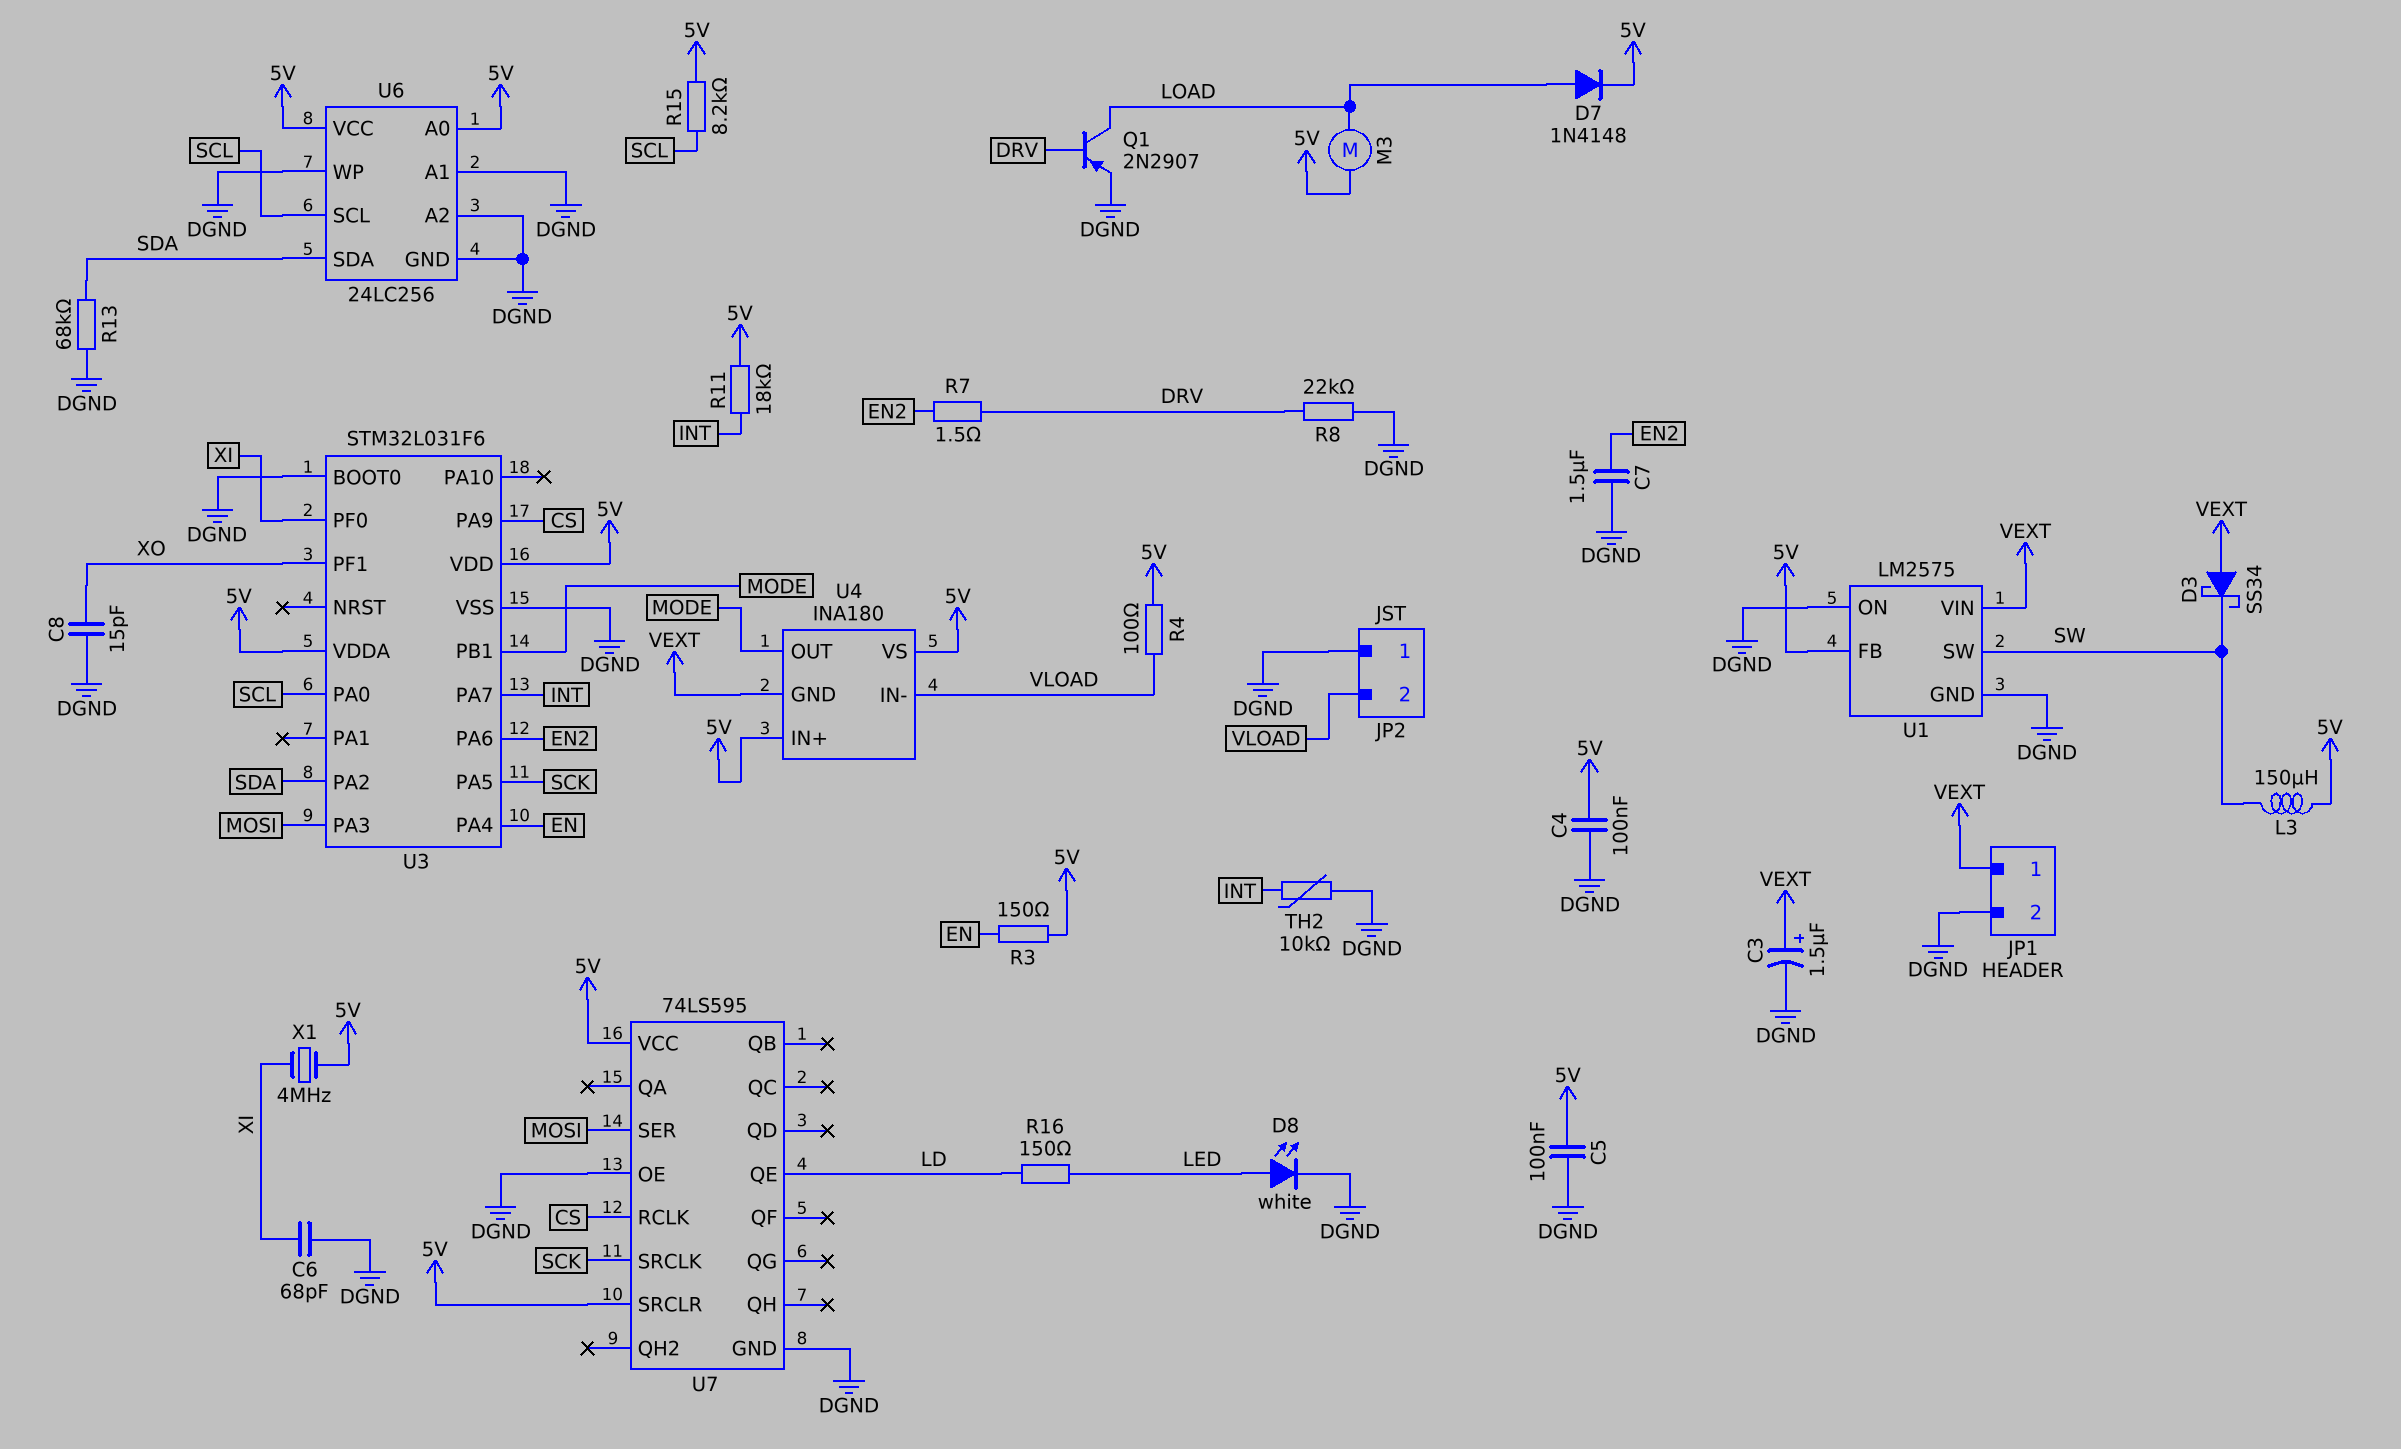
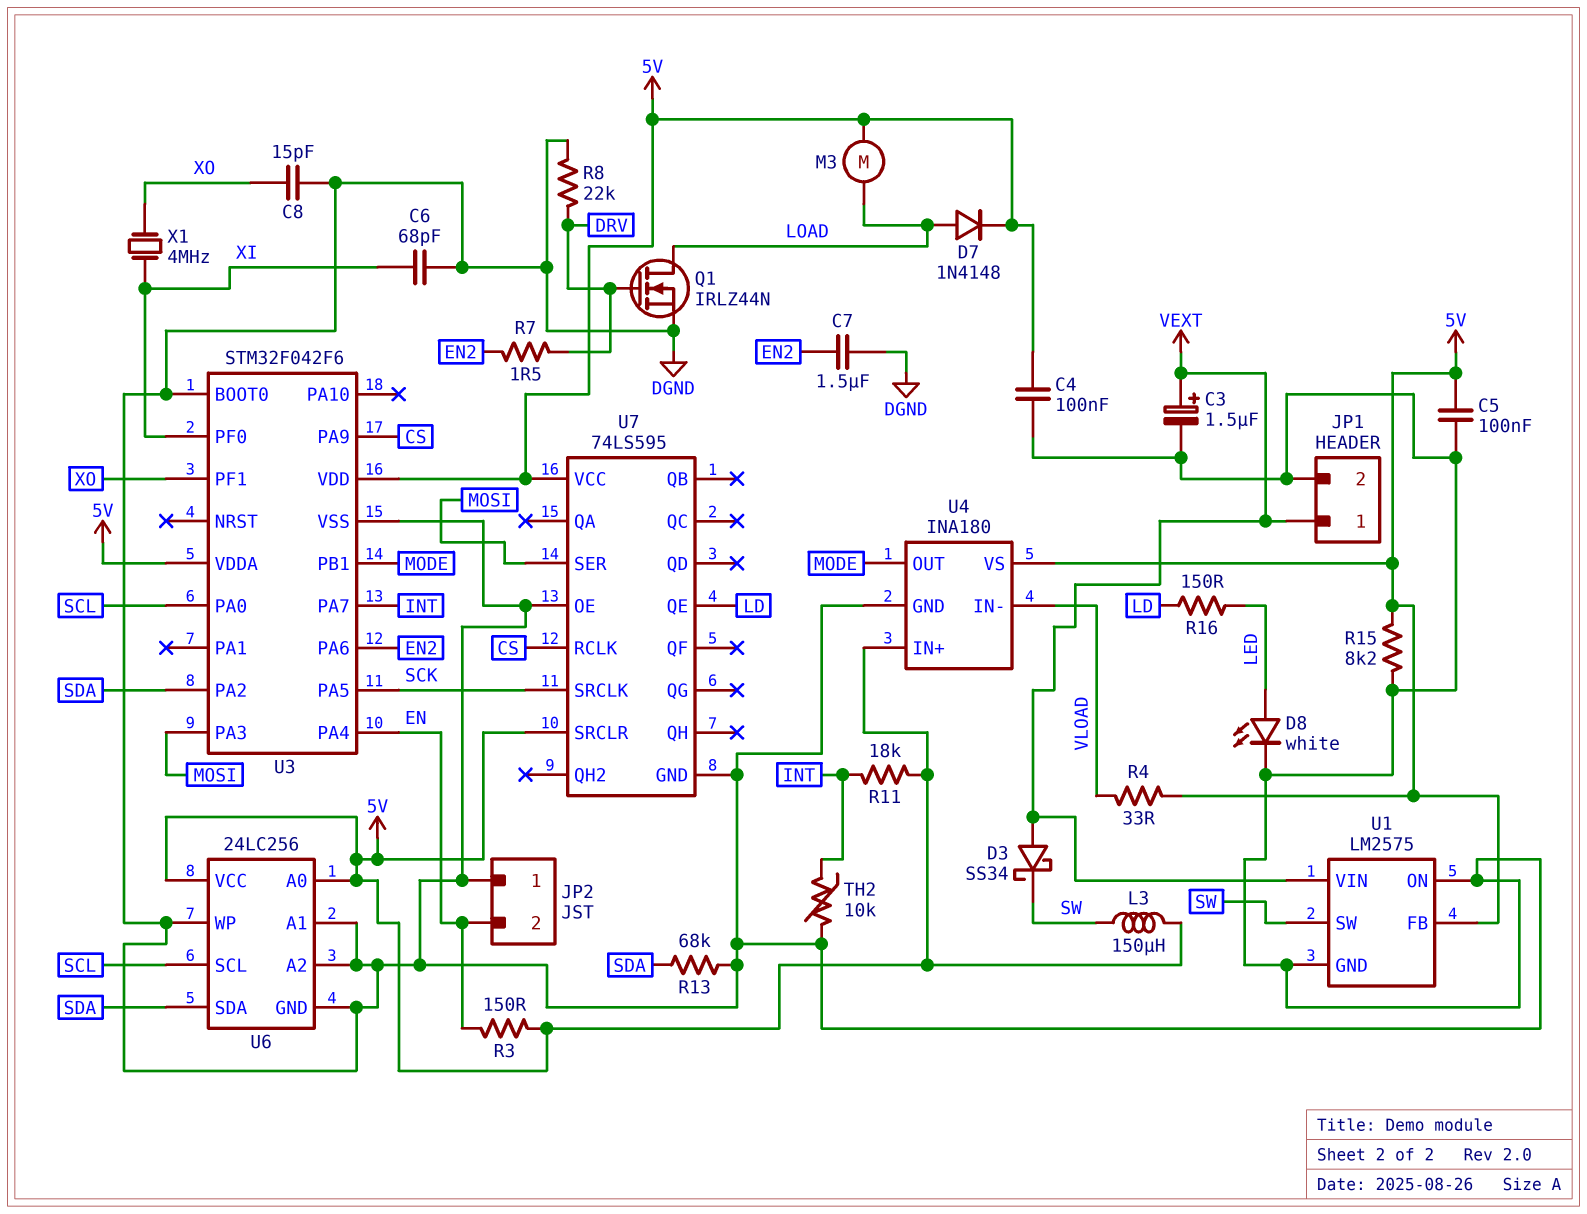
JP2 pin 2: VLOAD -> EN
Q1: PNP 2N2907 (B DRV, C LOAD, E DGND) -> NMOS IRLZ44N (G DRV, D LOAD, S DGND)
R4: 100 (5V, VLOAD) -> 33 (5V, VLOAD)
R15: 8.2k (5V, SCL) -> 8.2k (5V, DGND)
U3: STM32L031F6 -> STM32F042F6
U4 pin GND: VEXT -> DGND
X1: 4MHz (5V, XI) -> 4MHz (XI, XO)

